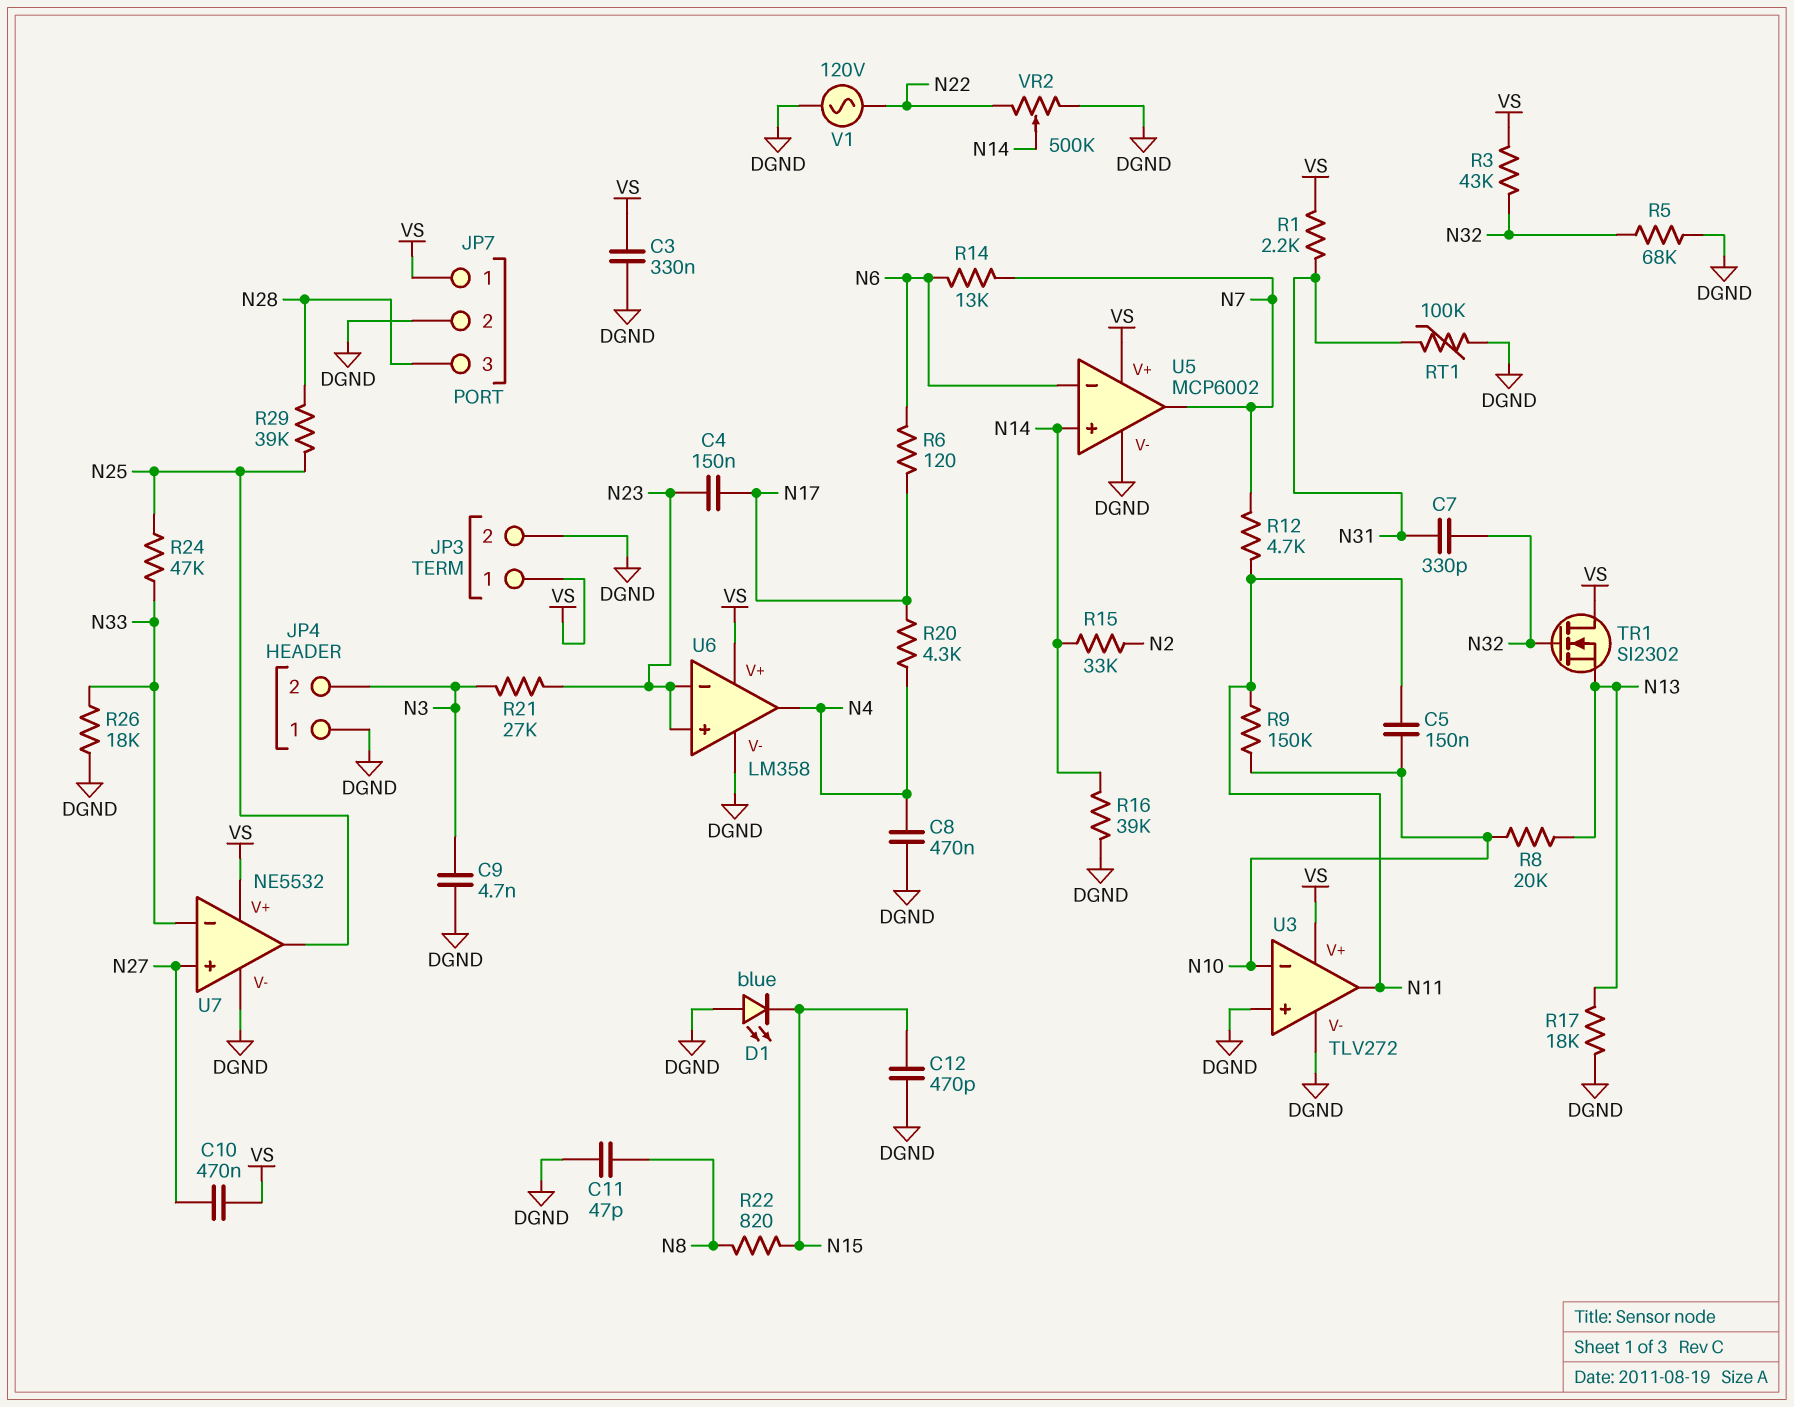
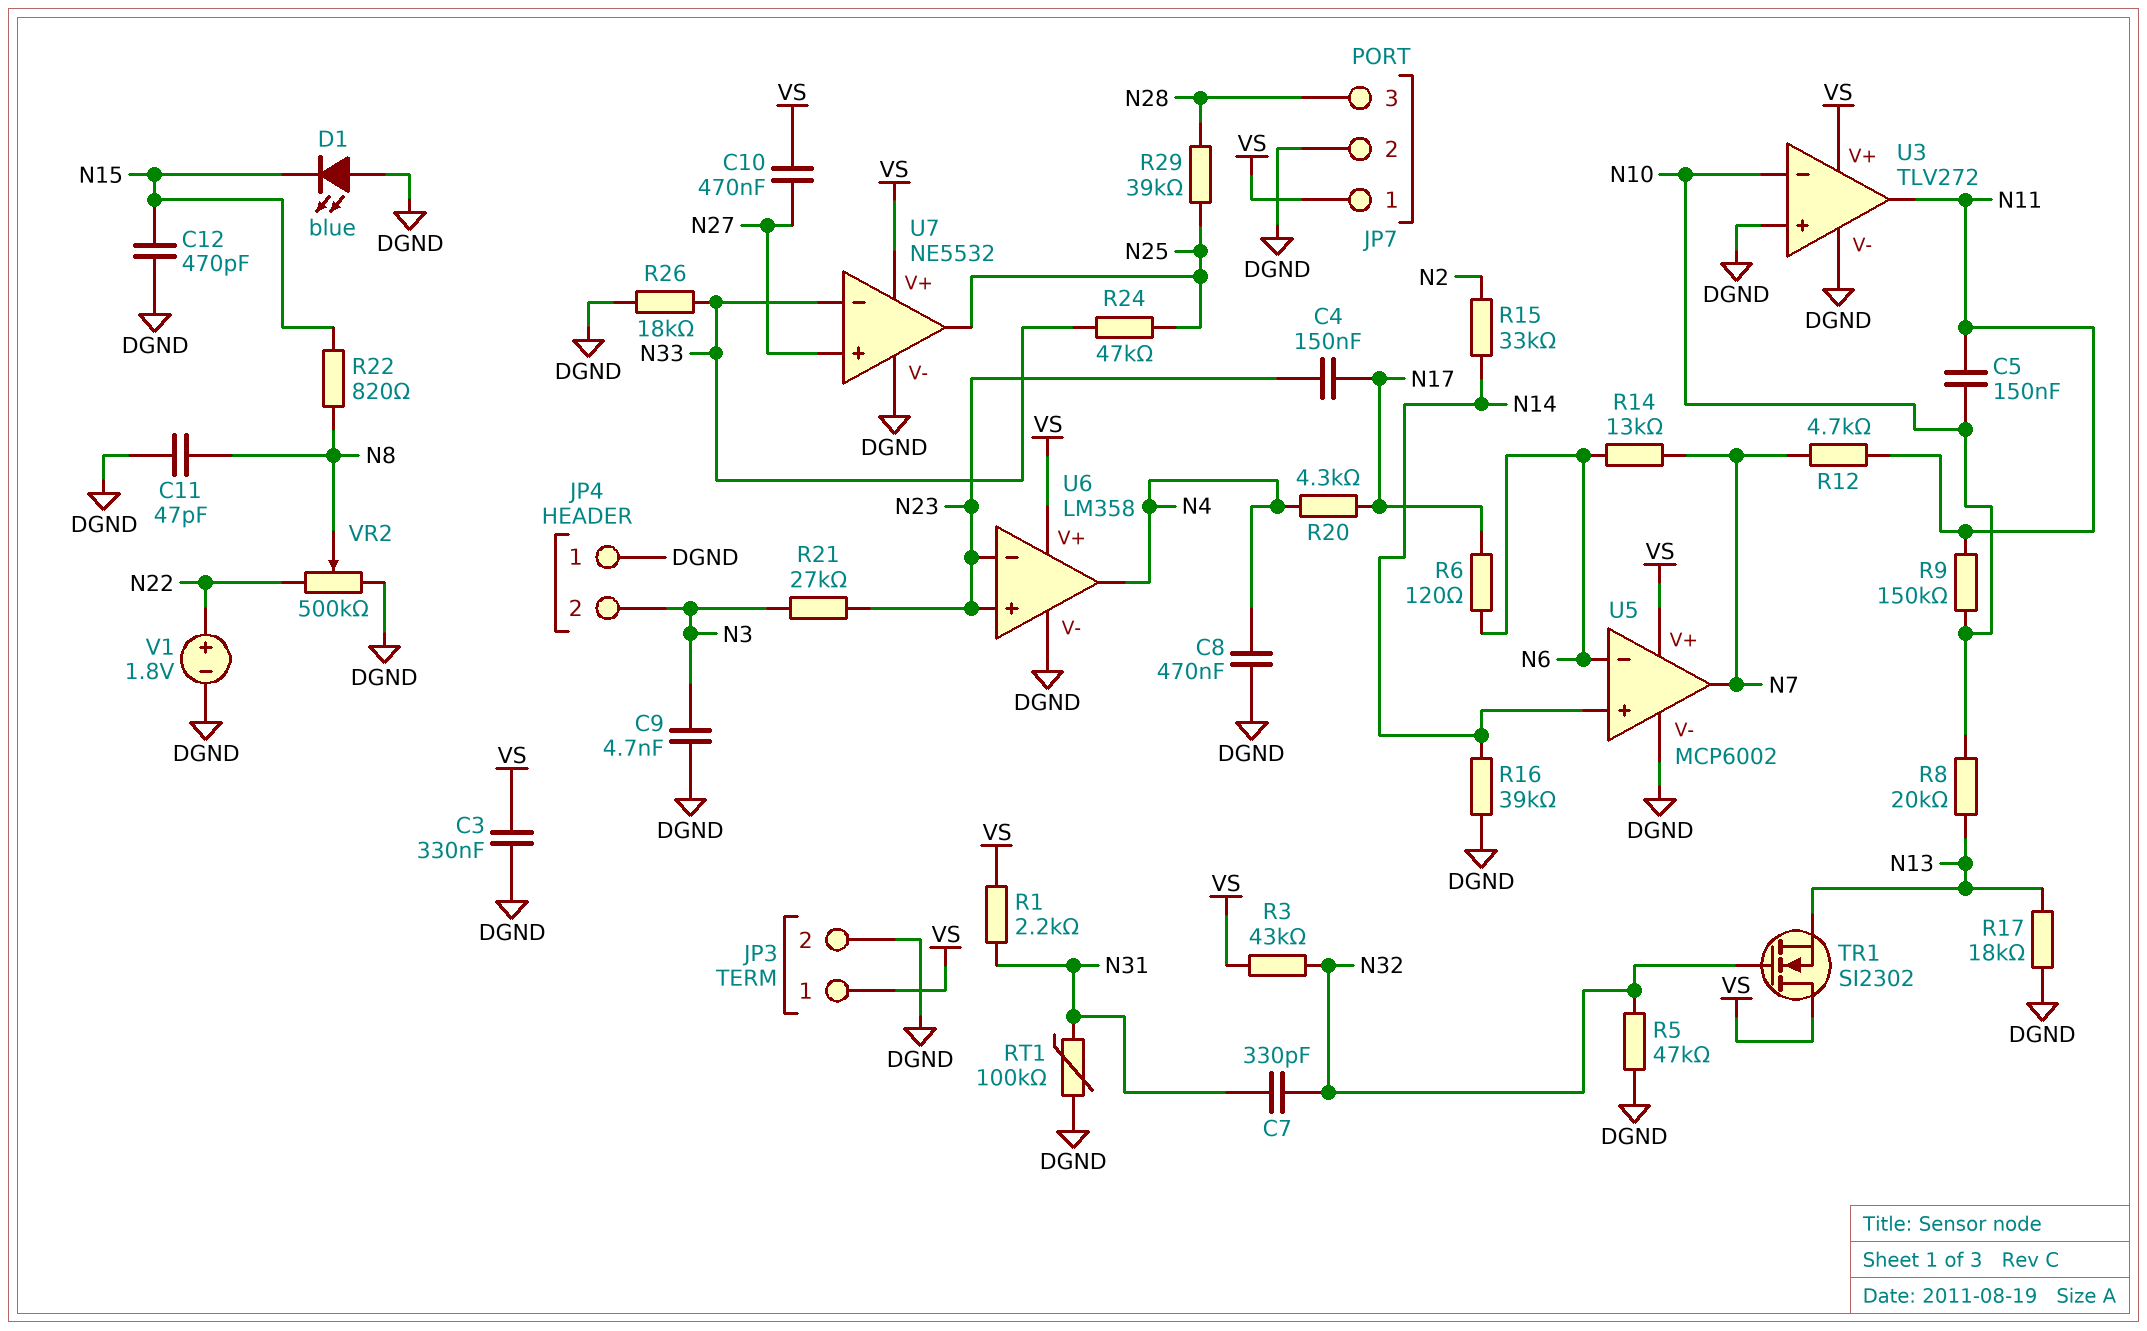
R5: 68k (DGND, N32) -> 47k (DGND, N32)
V1: AC 120V (DGND, N22) -> 1.8V (plus N22, minus DGND)
VR2: 500k (DGND, N22, wiper N14) -> 500k (DGND, N22, wiper N8)

